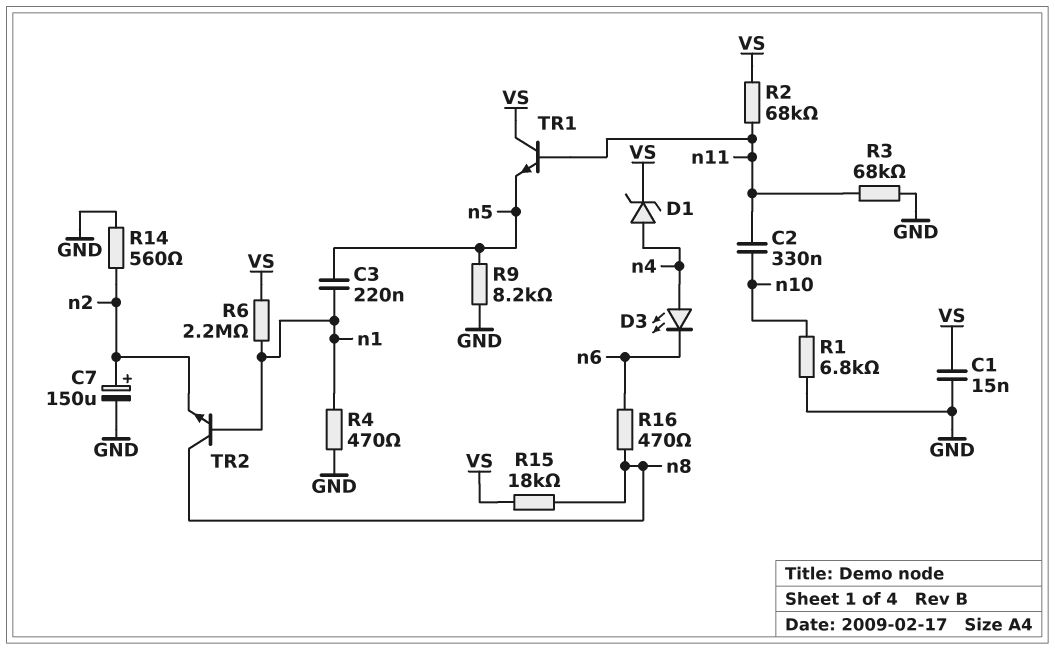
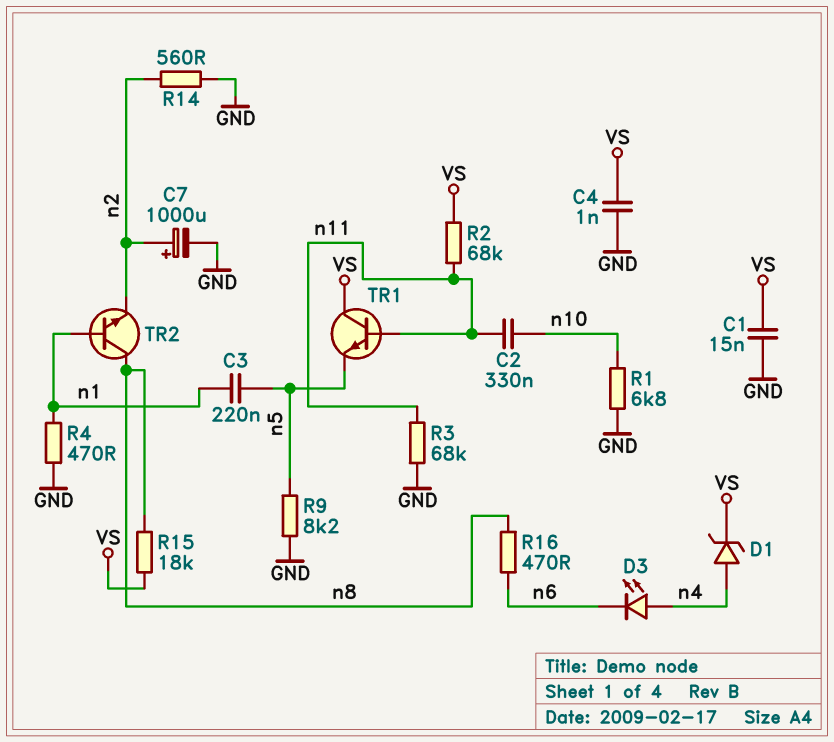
C4: none -> 1nF (GND, VS)
C7: 150uF (plus n2, minus GND) -> 1000uF (plus n2, minus GND)
R6: 2.2M (VS, n1) -> none

